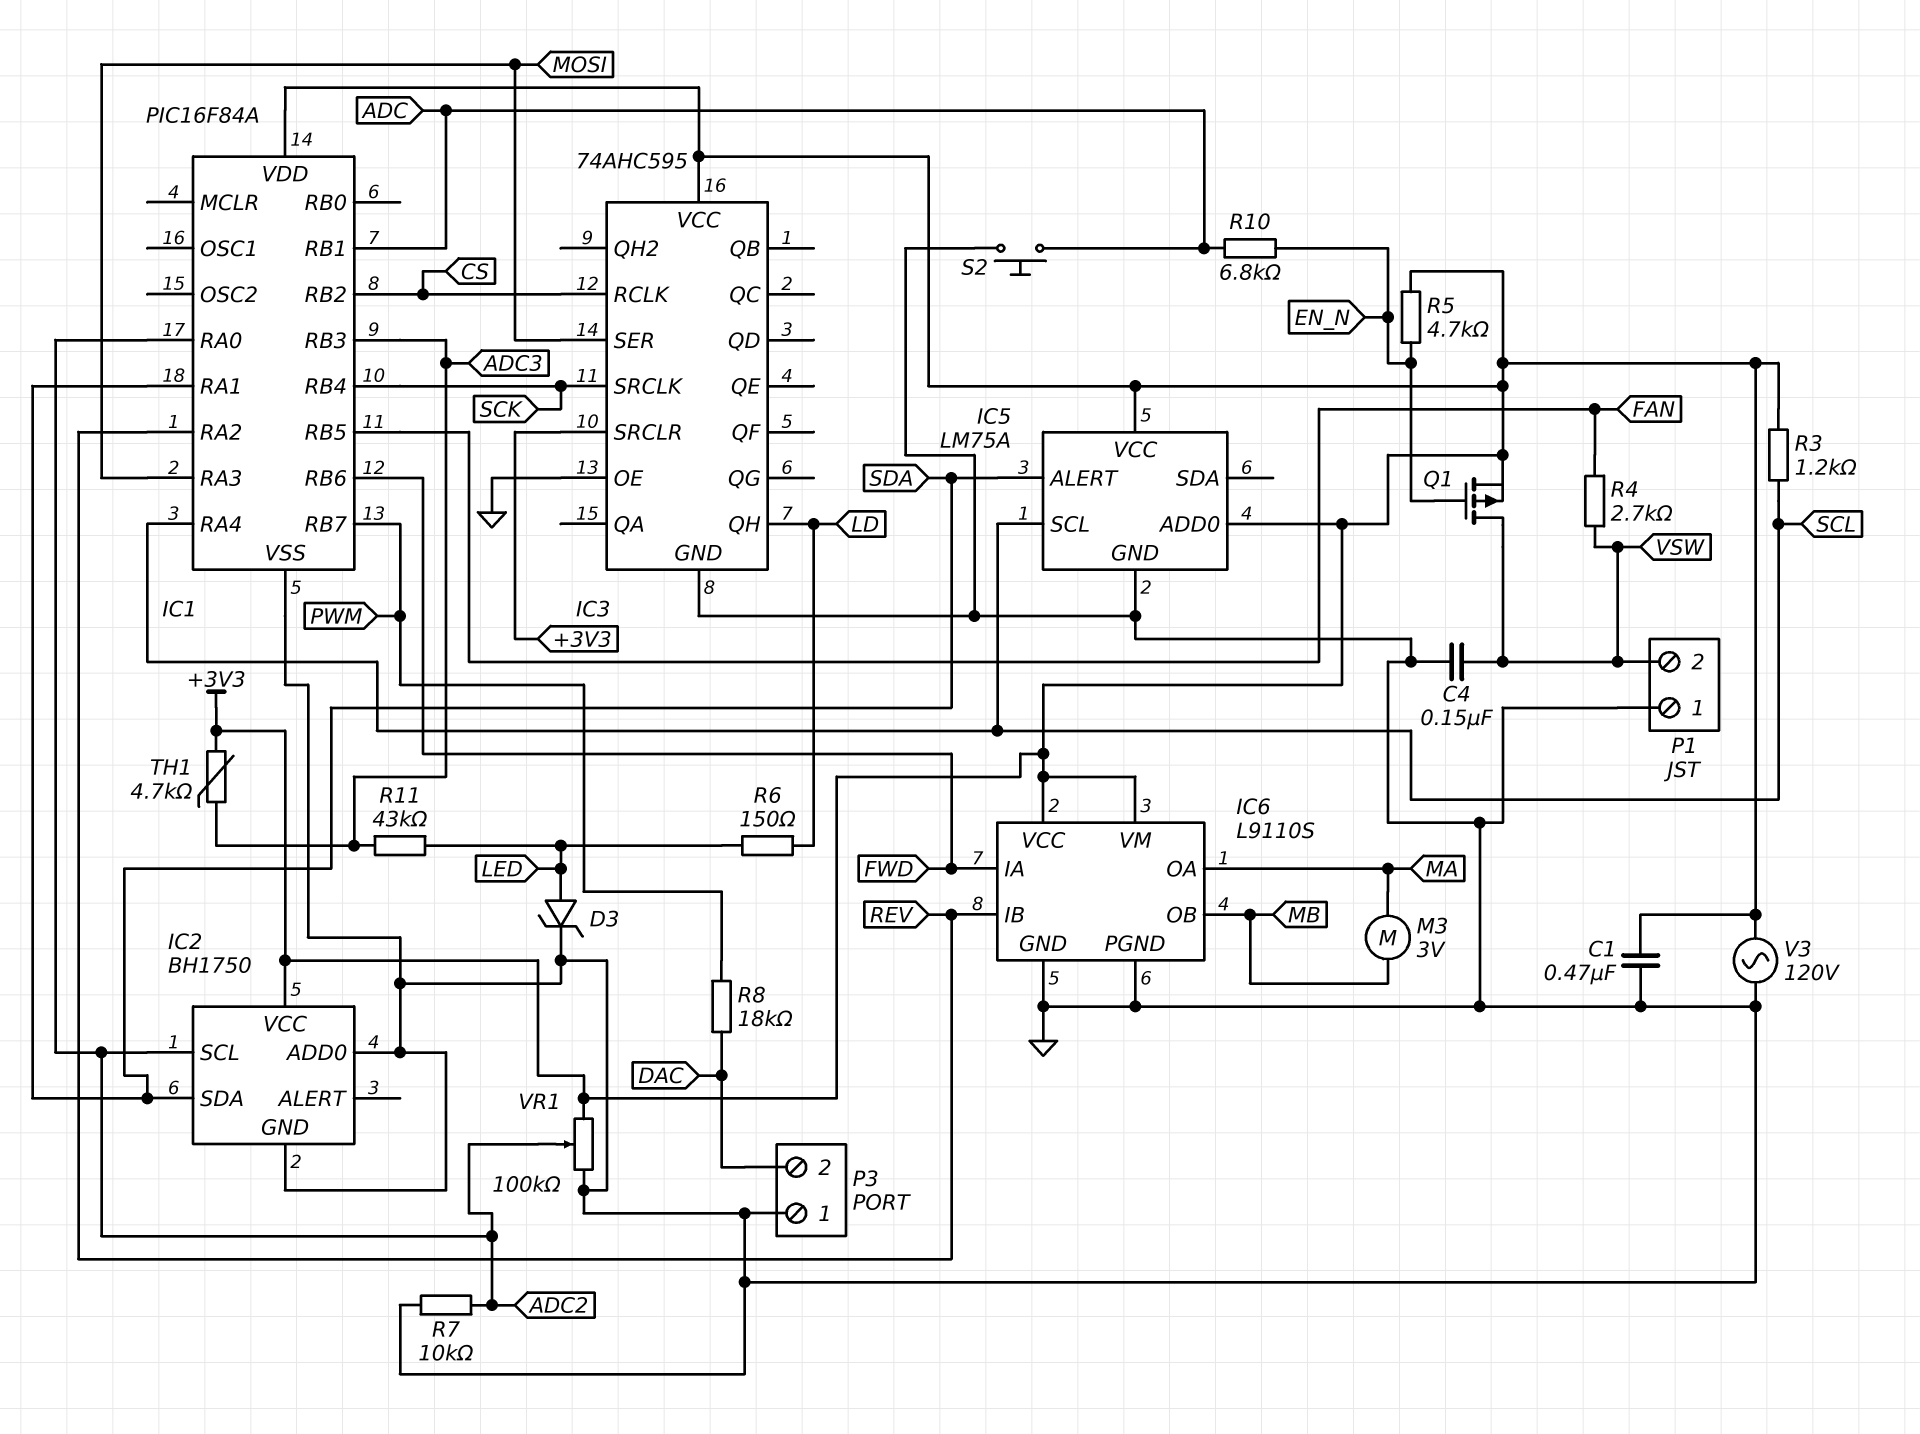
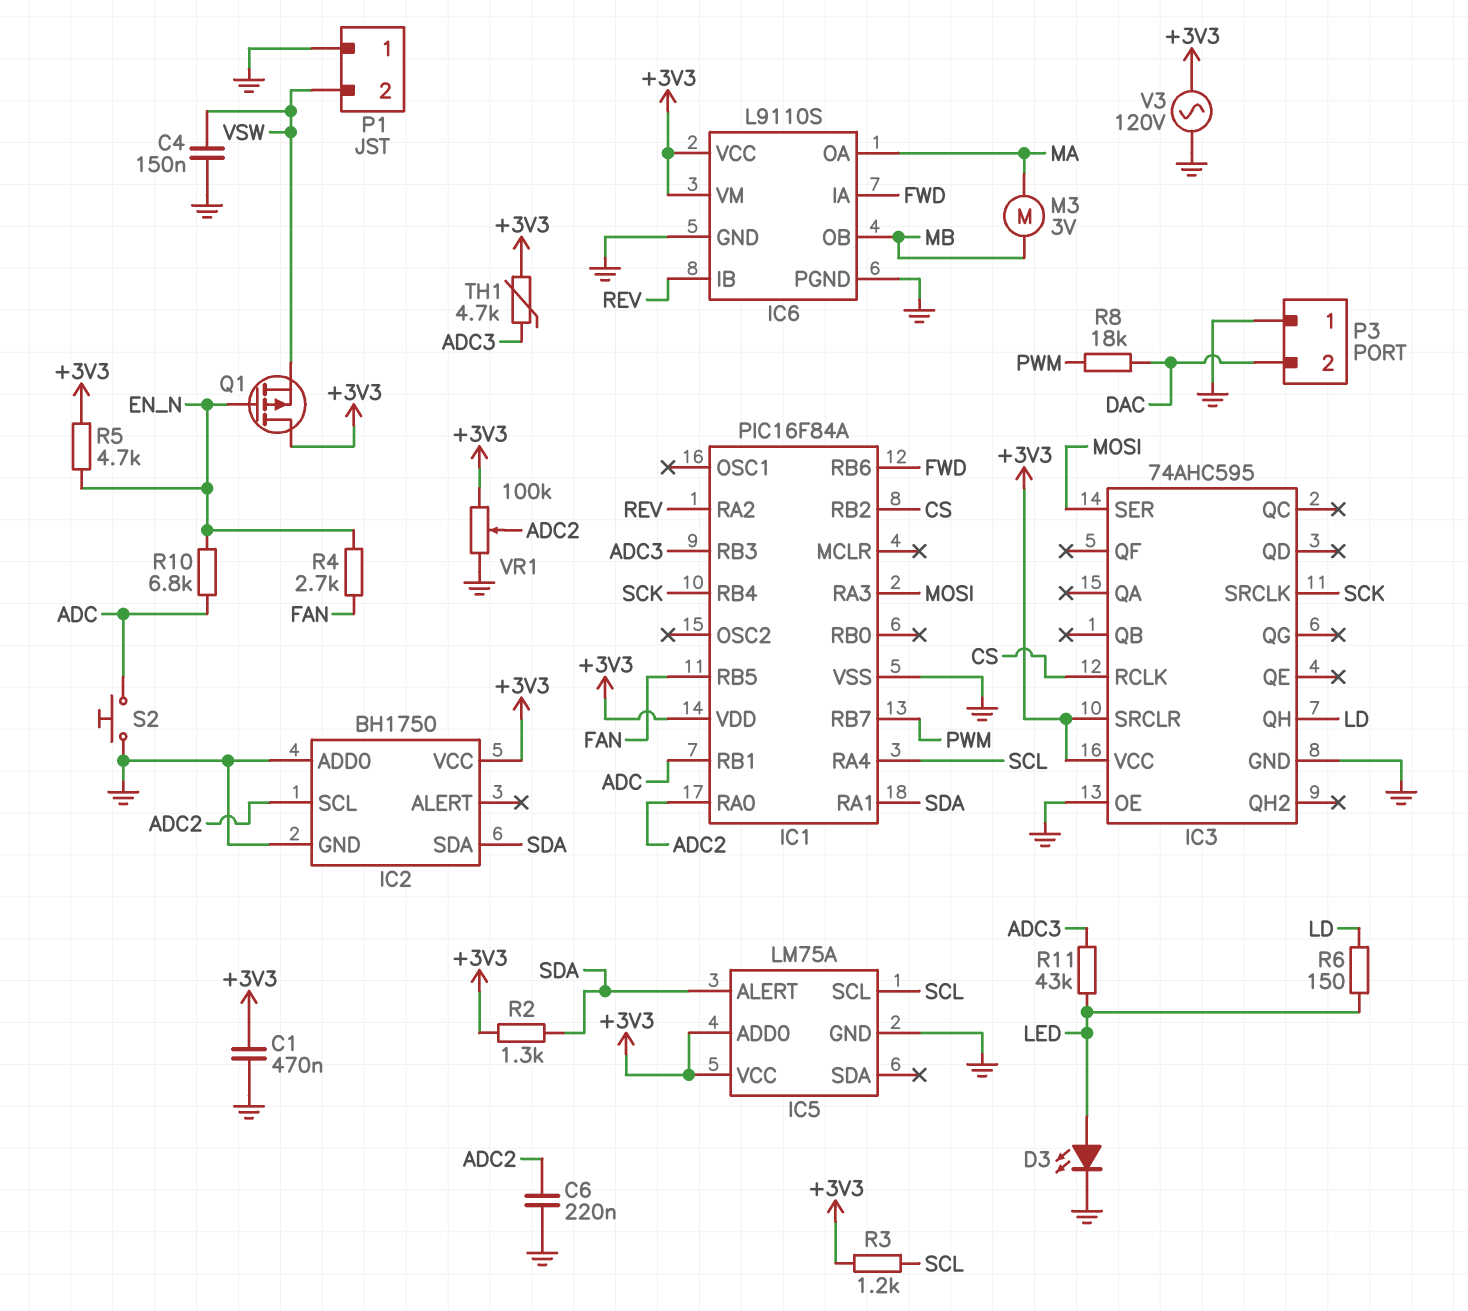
C6: none -> 220nF (ADC2, GND)
D3: zener (A LED, K GND) -> LED (A LED, K GND)
Q1: PMOS (G EN_N, D VSW, S +3V3) -> PMOS (G EN_N, D +3V3, S VSW)
R2: none -> 1.3k (+3V3, SDA)
R4: 2.7k (FAN, VSW) -> 2.7k (EN_N, FAN)
R7: 10k (ADC2, GND) -> none

